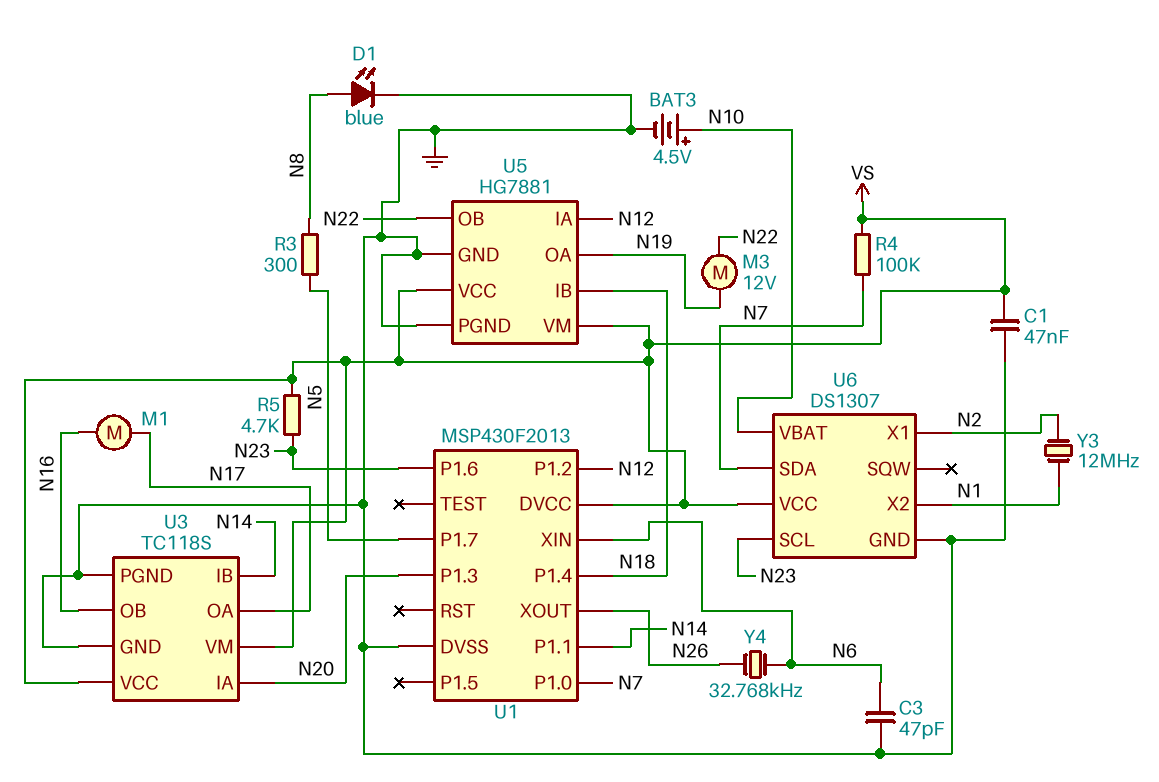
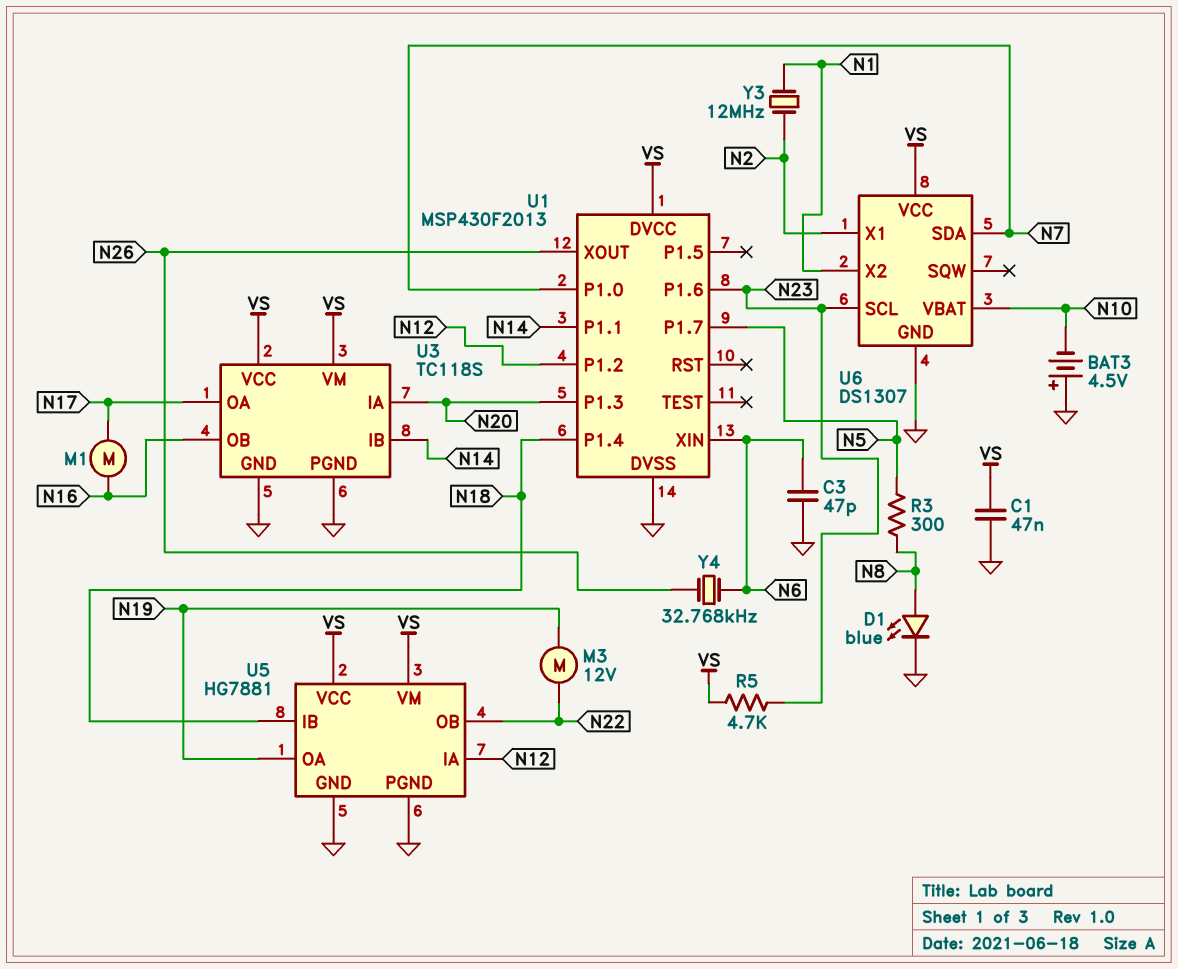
BAT3: 4.5V (plus N10, minus GND) -> 4.5V (plus GND, minus N10)
R4: 100k (N7, VS) -> none

